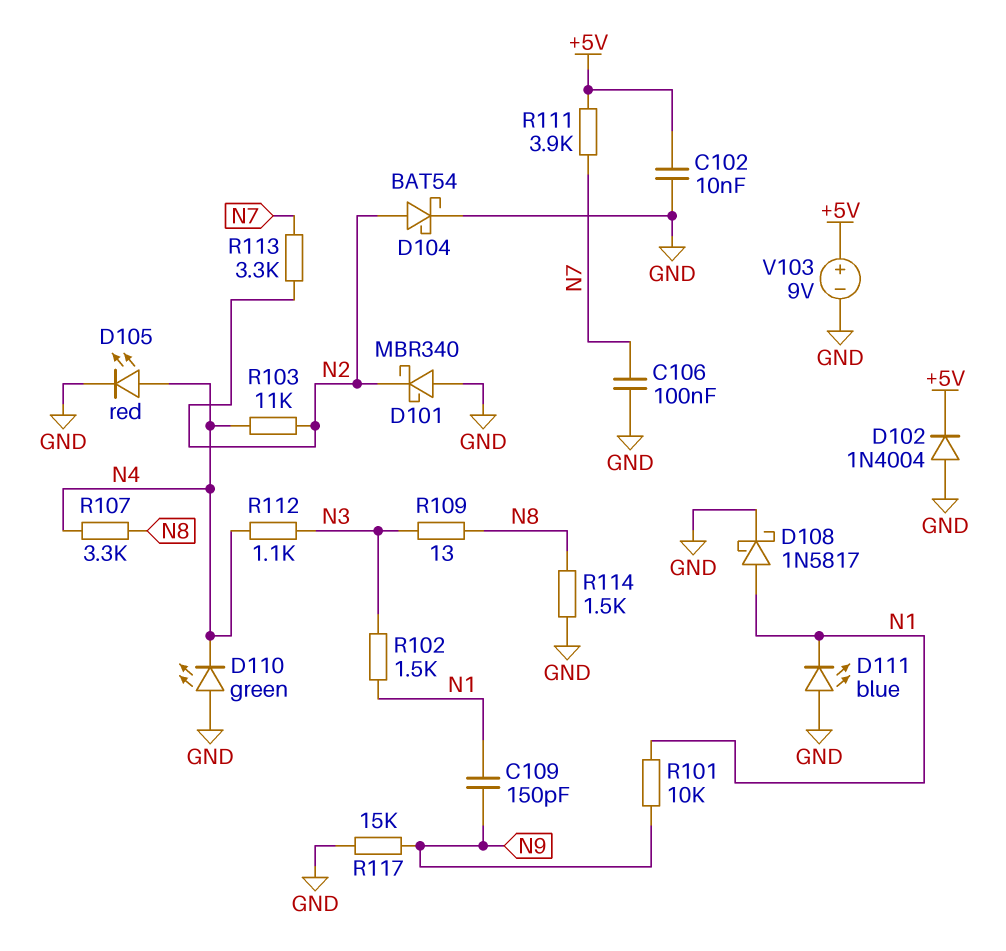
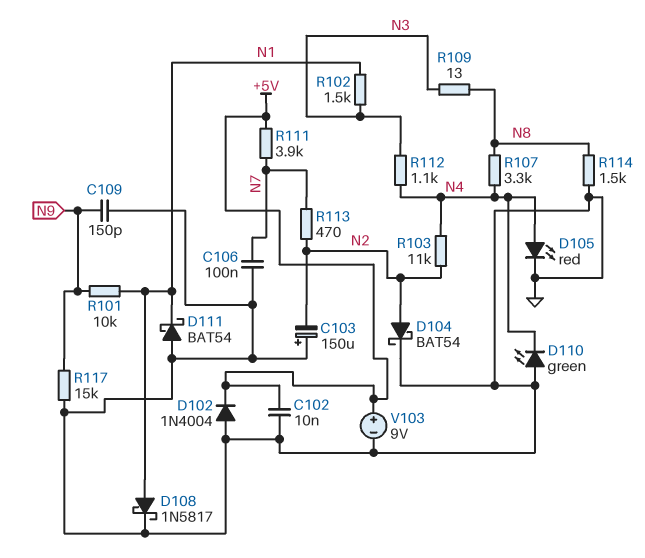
C103: none -> 150uF (plus GND, minus N2)
C109: 150pF (N1, N9) -> 150pF (GND, N9)
D101: schottky MBR340 (A GND, K N2) -> none
D111: LED blue (A GND, K N1) -> schottky BAT54 (A GND, K N1)
R113: 3.3k (N2, N7) -> 470 (N2, N7)

